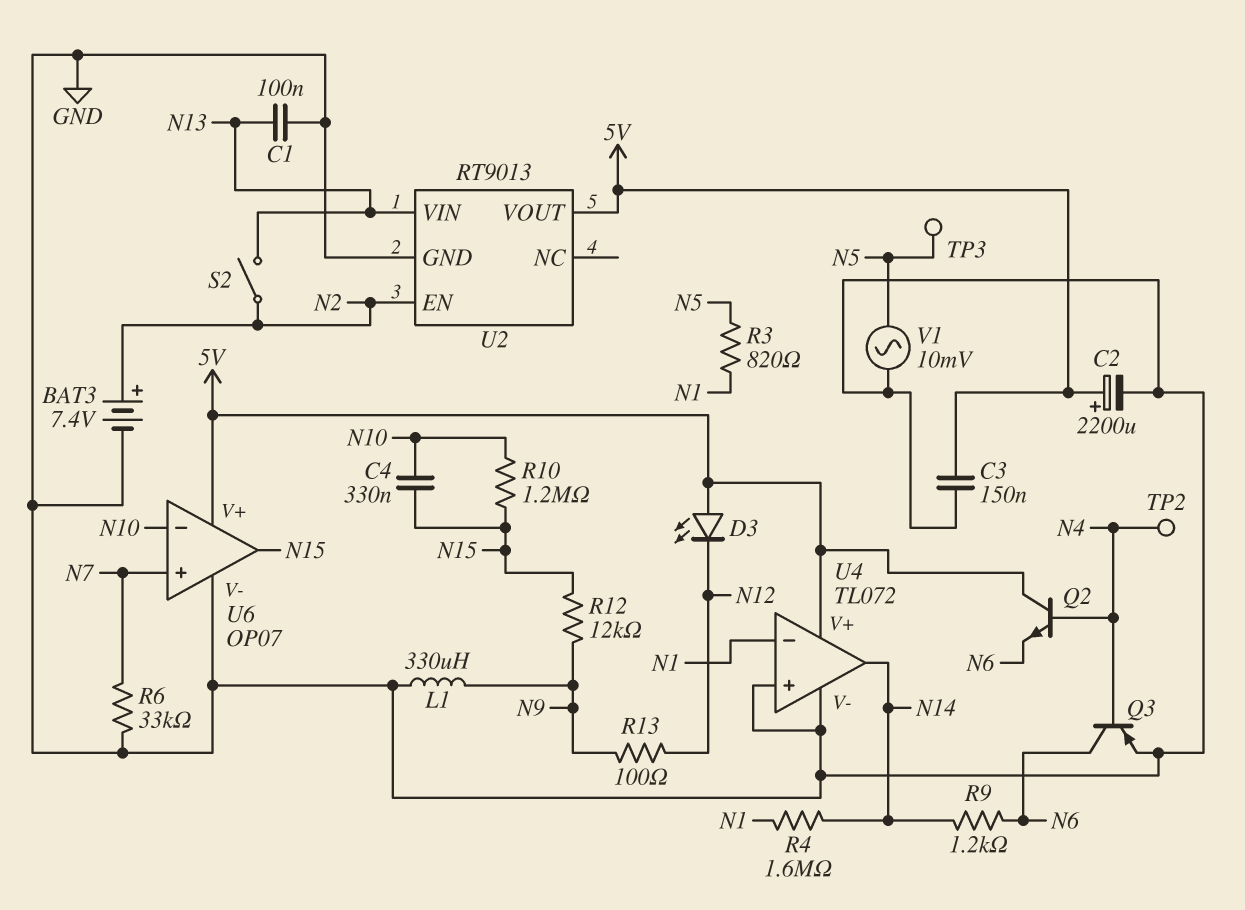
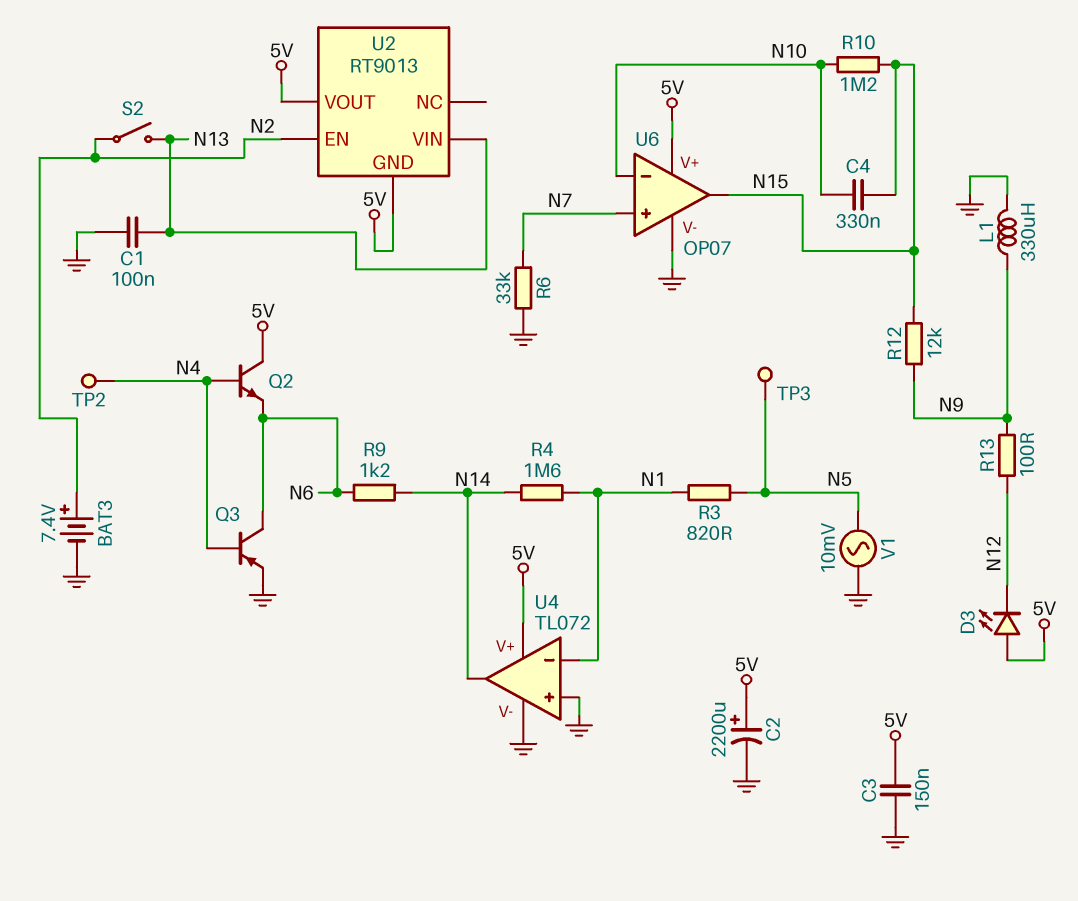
U2 pin GND: GND -> 5V

